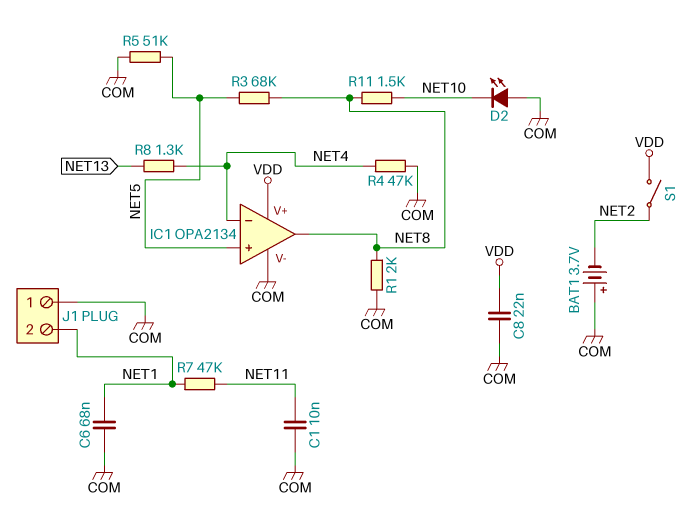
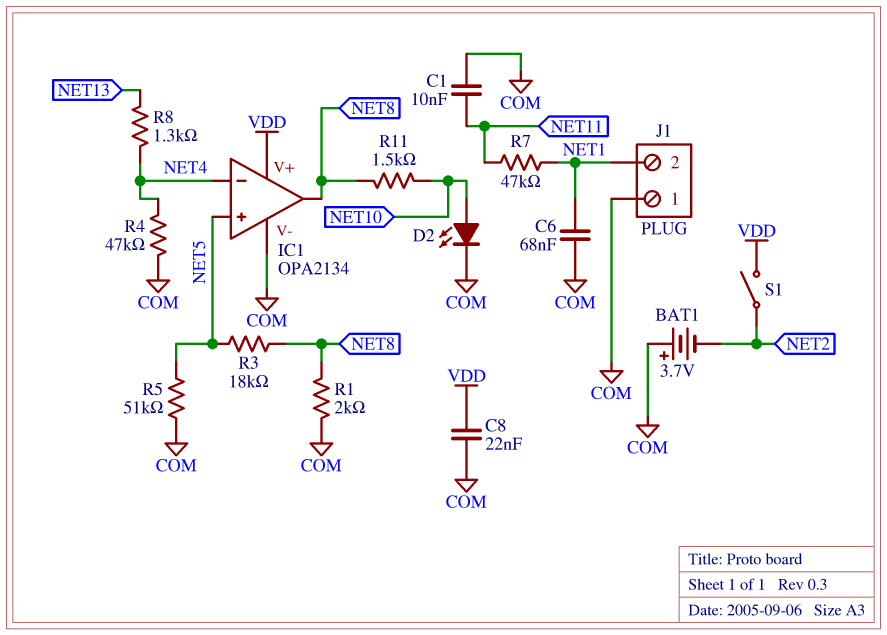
D2: LED (A COM, K NET10) -> LED (A NET10, K COM)
R3: 68k (NET5, NET8) -> 18k (NET5, NET8)

